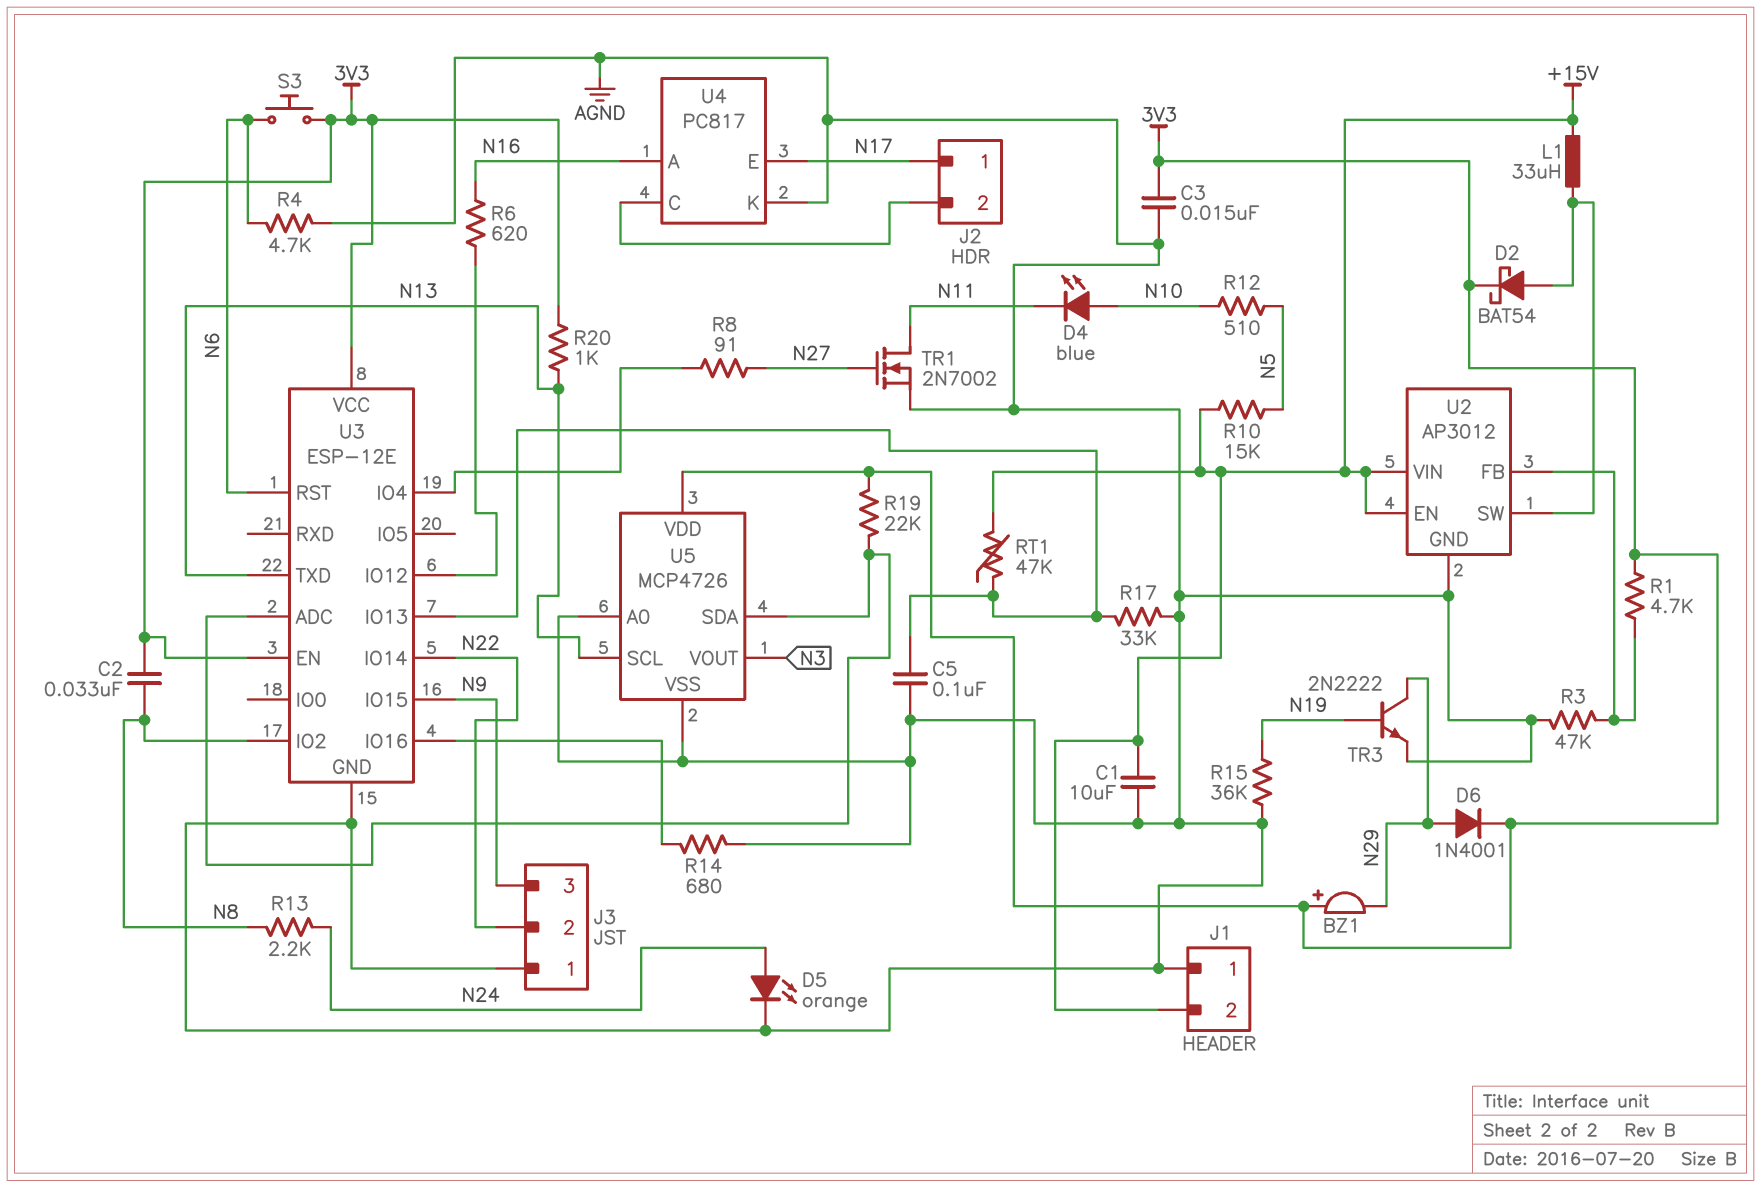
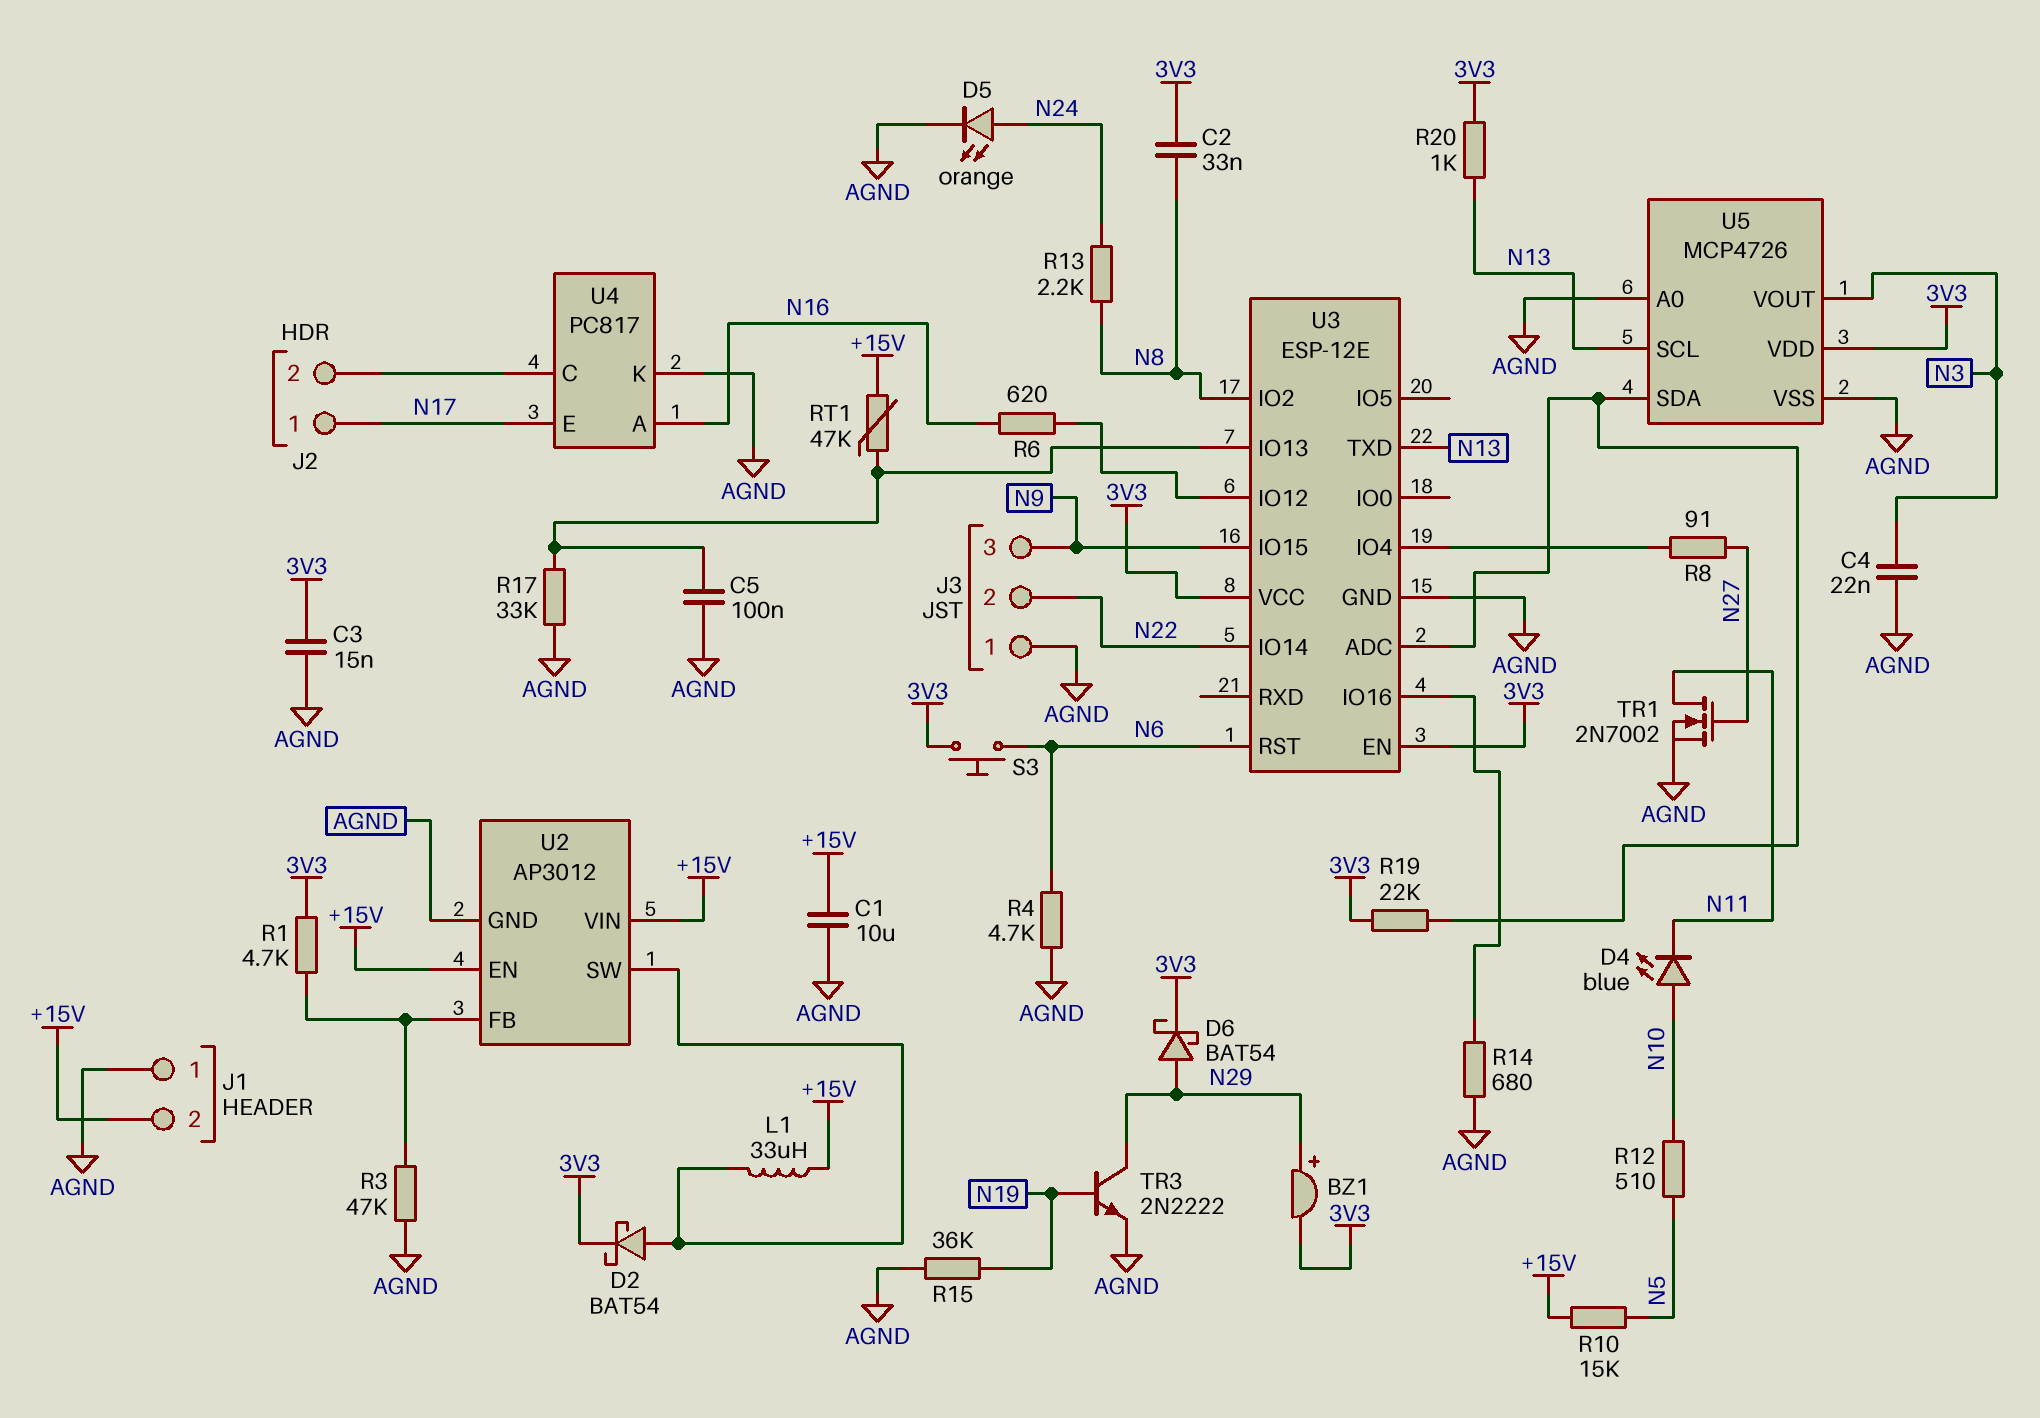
BZ1: buzzer (plus 3V3, minus N29) -> buzzer (plus N29, minus 3V3)
C4: none -> 22nF (AGND, N3)
D6: diode 1N4001 (A N29, K 3V3) -> schottky BAT54 (A N29, K 3V3)

